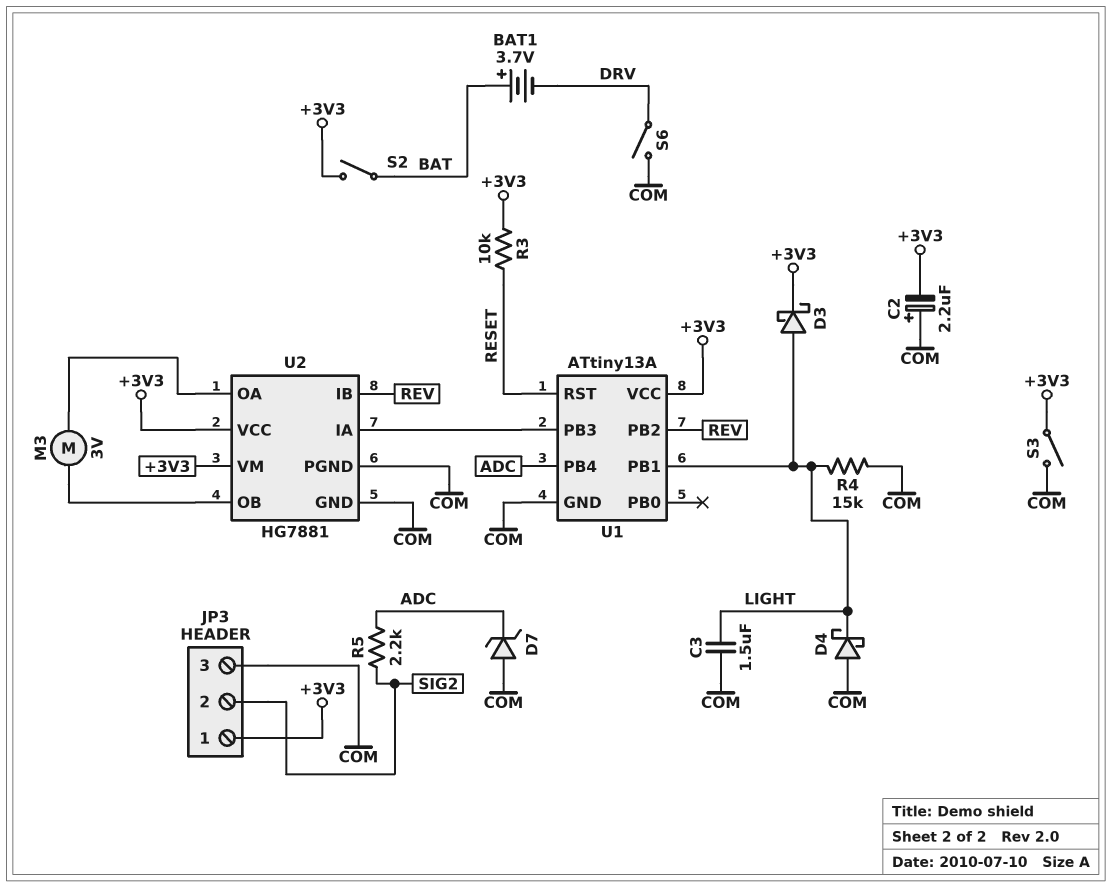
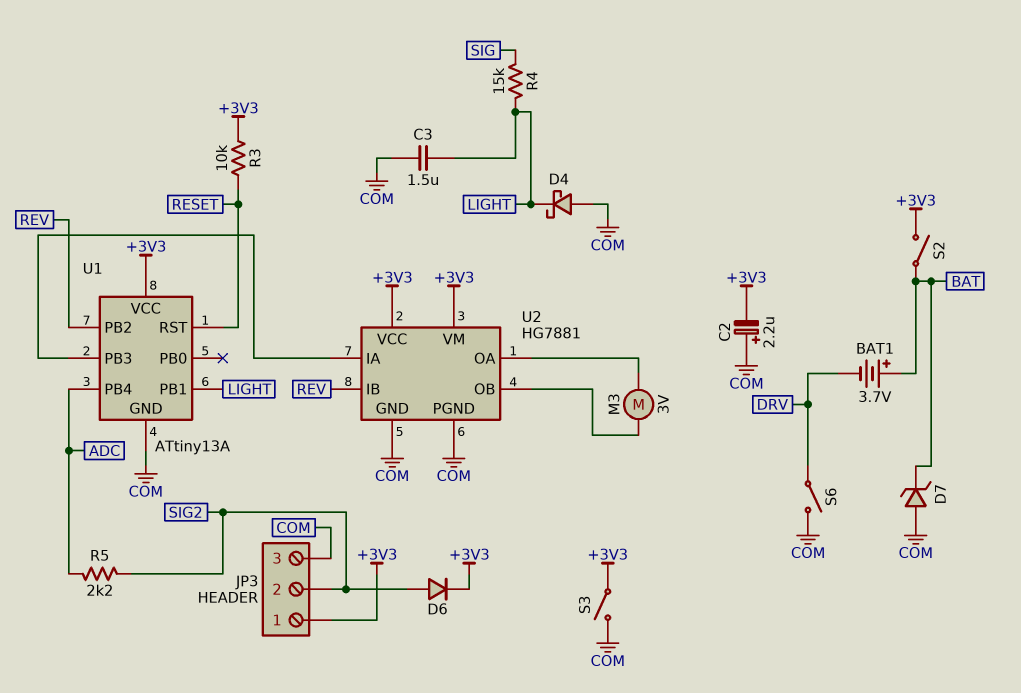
D3: schottky (A LIGHT, K +3V3) -> none
D6: none -> diode (A SIG2, K +3V3)
D7: zener (A COM, K ADC) -> zener (A COM, K BAT)
R4: 15k (COM, LIGHT) -> 15k (LIGHT, SIG)

